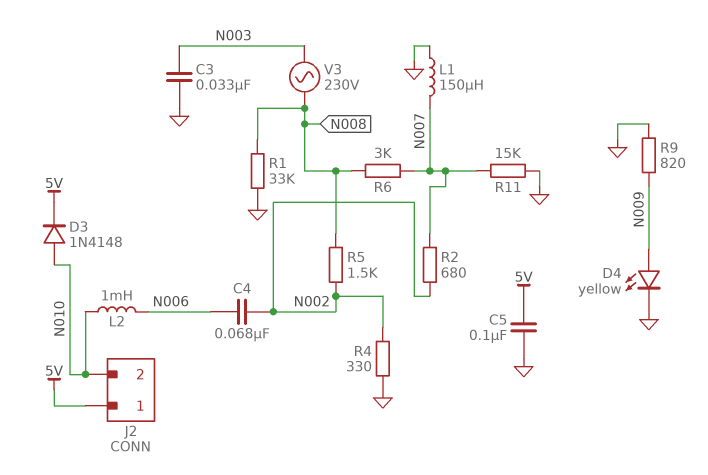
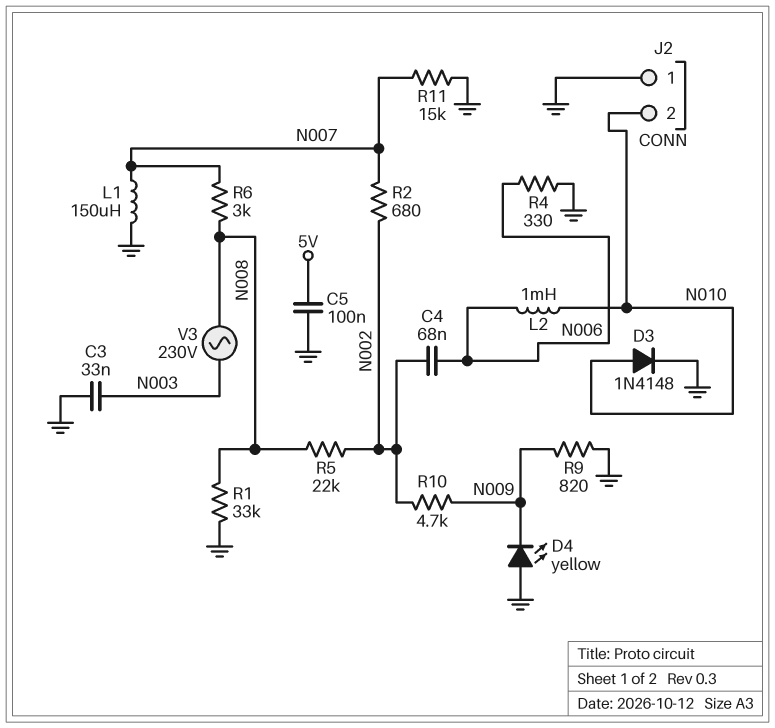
D3: diode 1N4148 (A N010, K 5V) -> diode 1N4148 (A N010, K GND)
D4: LED yellow (A N009, K GND) -> LED yellow (A GND, K N009)
J2 pin 1: 5V -> GND
R4: 330 (GND, N002) -> 330 (GND, N006)
R5: 1.5k (N002, N008) -> 22k (N002, N008)
R10: none -> 4.7k (N002, N009)

